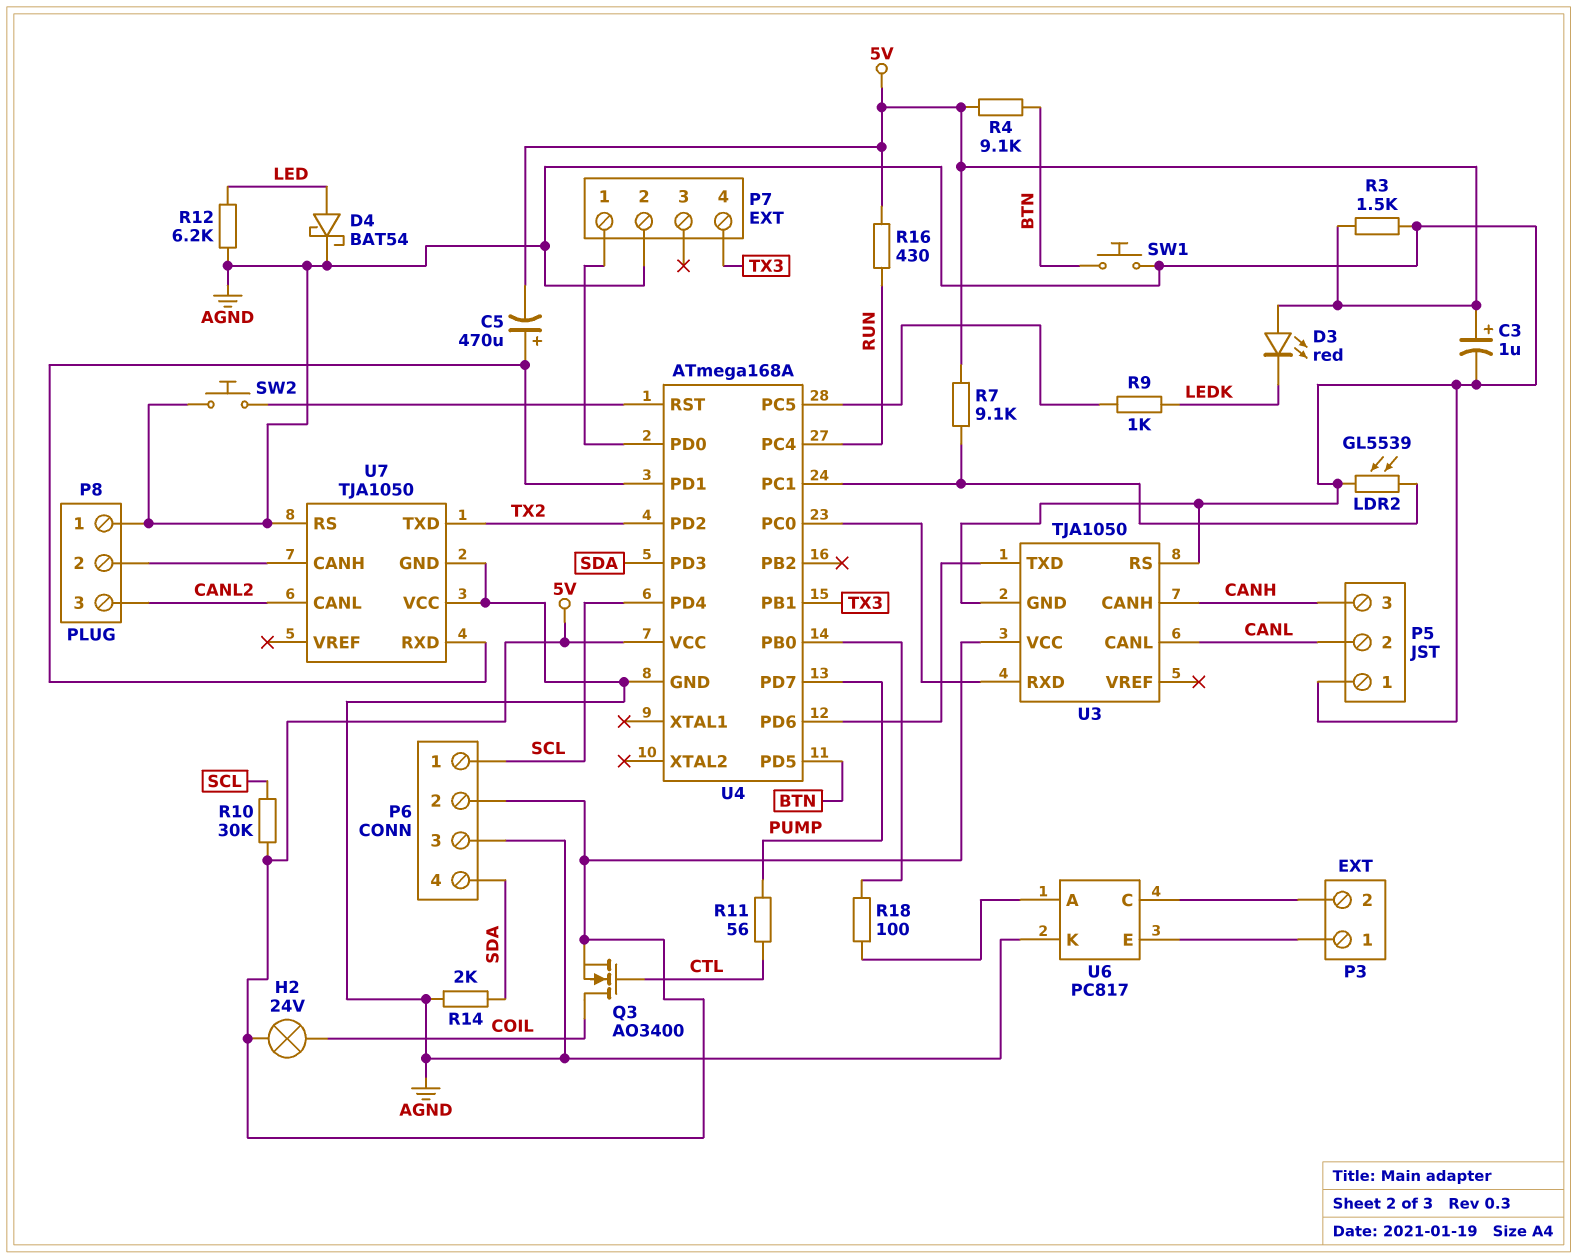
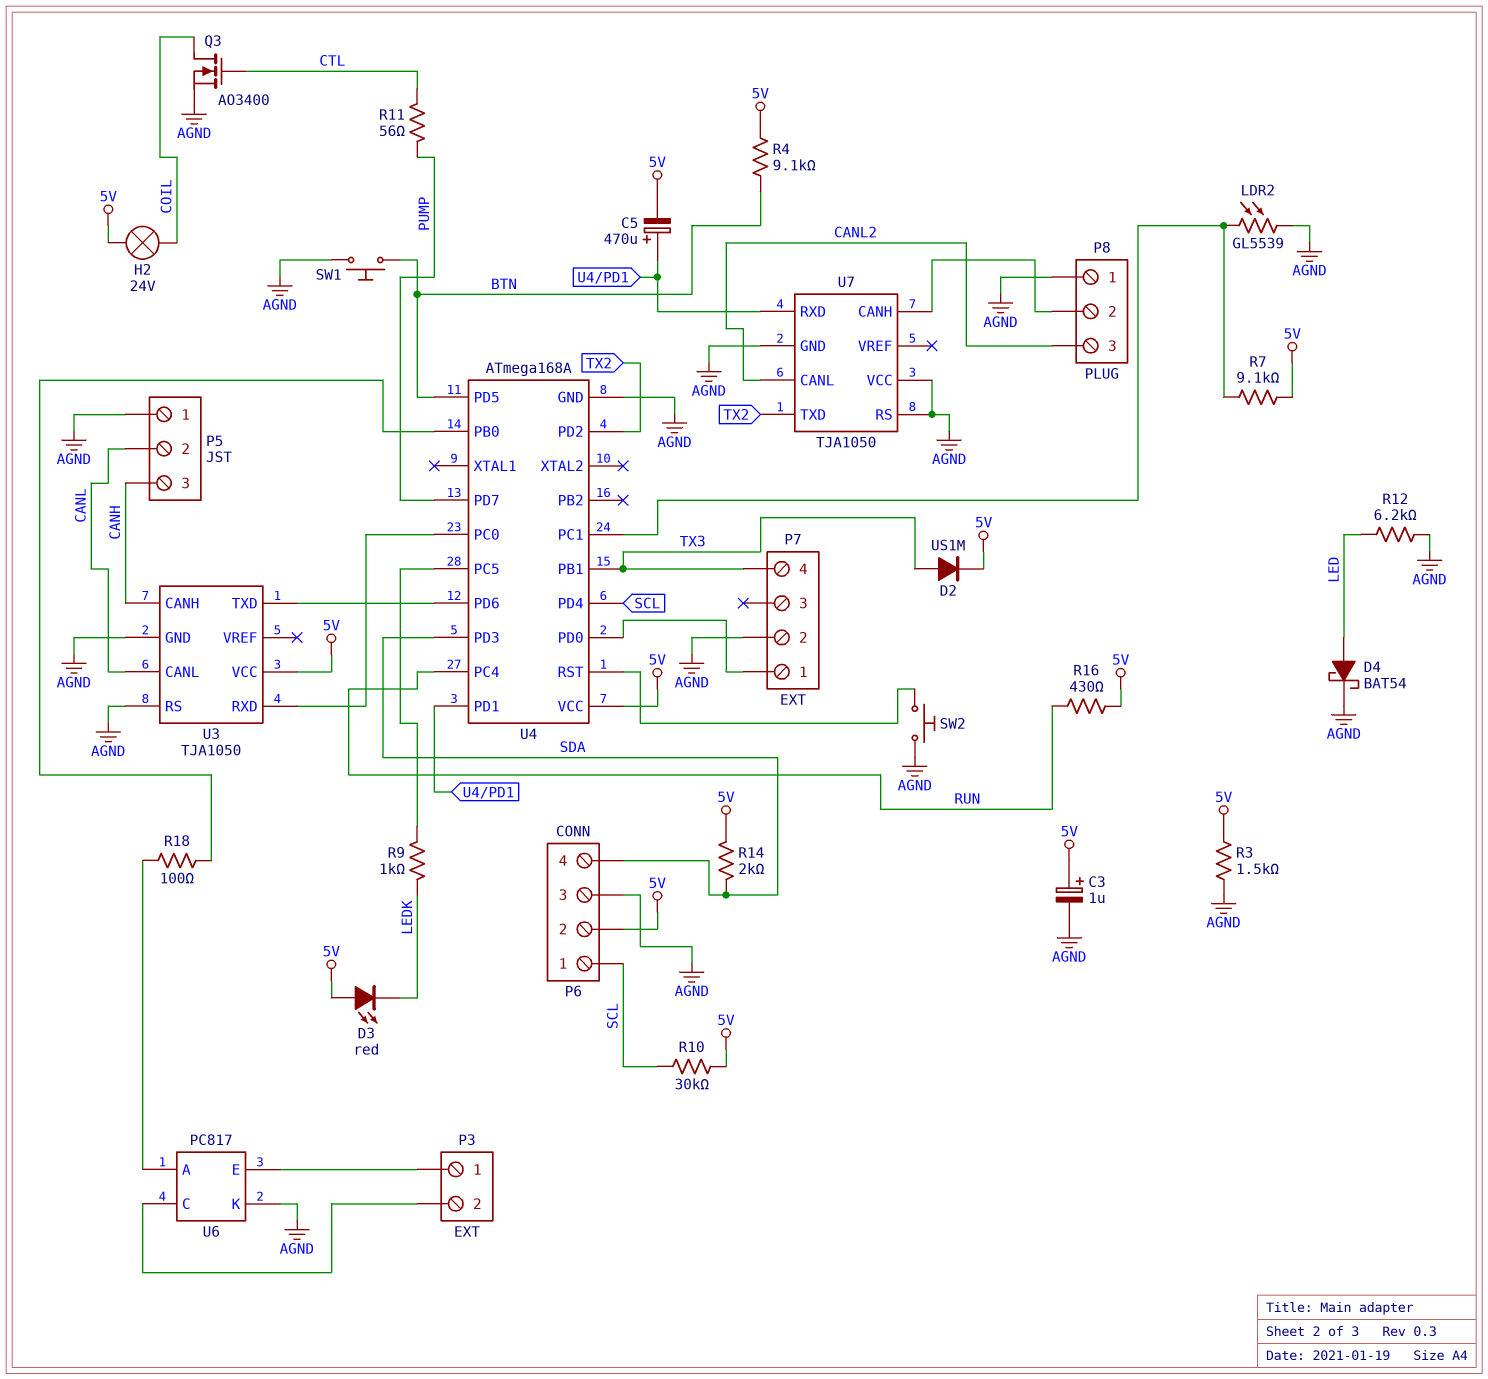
D2: none -> diode US1M (A TX3, K 5V)
Q3: NMOS AO3400 (G CTL, D COIL, S 5V) -> NMOS AO3400 (G CTL, D COIL, S AGND)
R14: 2k (AGND, SDA) -> 2k (5V, SDA)

